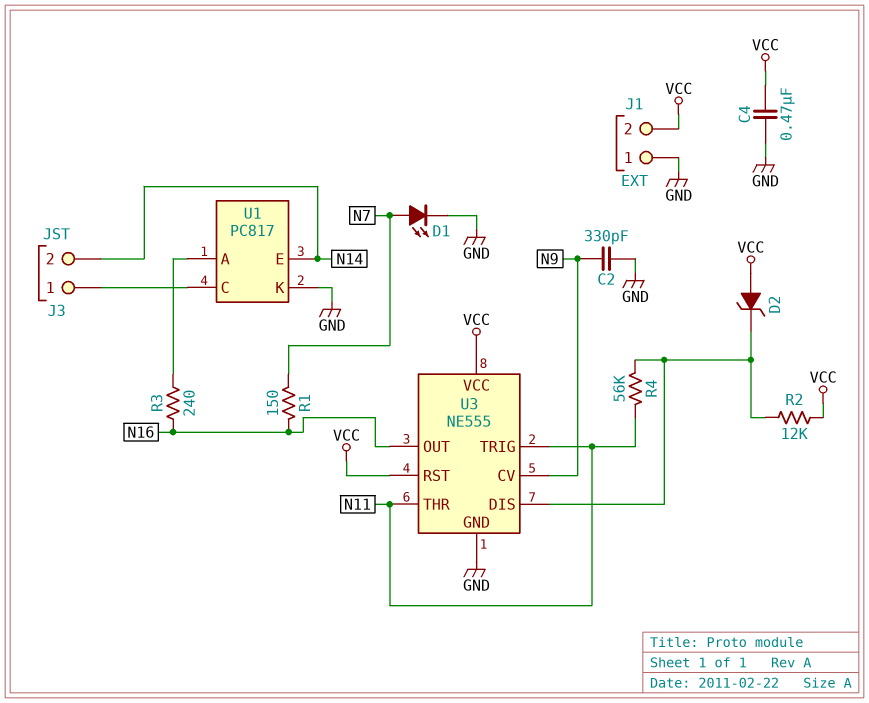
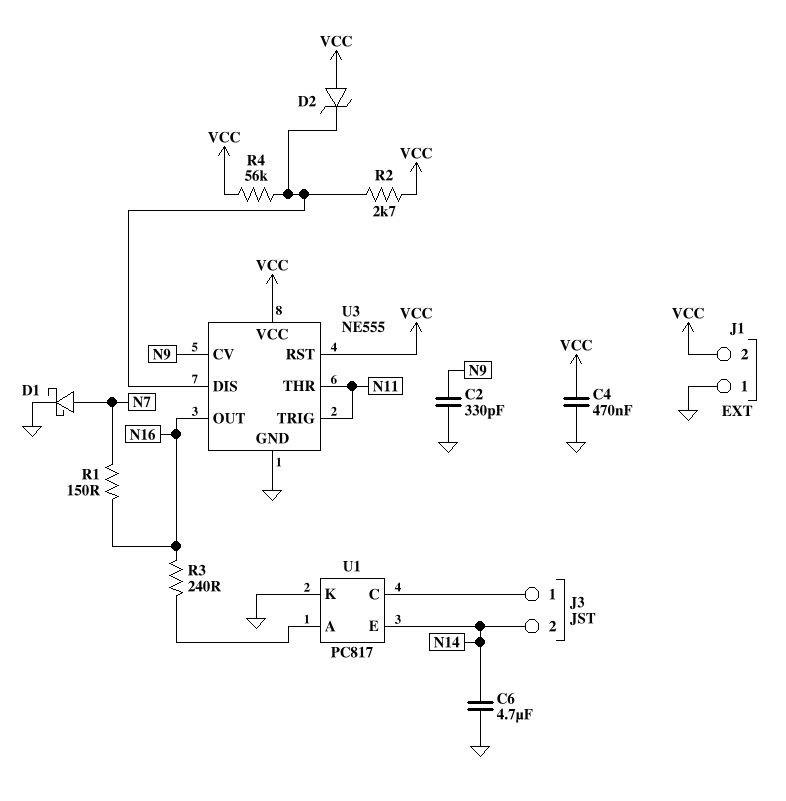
C6: none -> 4.7uF (GND, N14)
D1: LED (A N7, K GND) -> schottky (A N7, K GND)
R2: 12k (U3/DIS, VCC) -> 2.7k (U3/DIS, VCC)
R4: 56k (N11, U3/DIS) -> 56k (U3/DIS, VCC)

